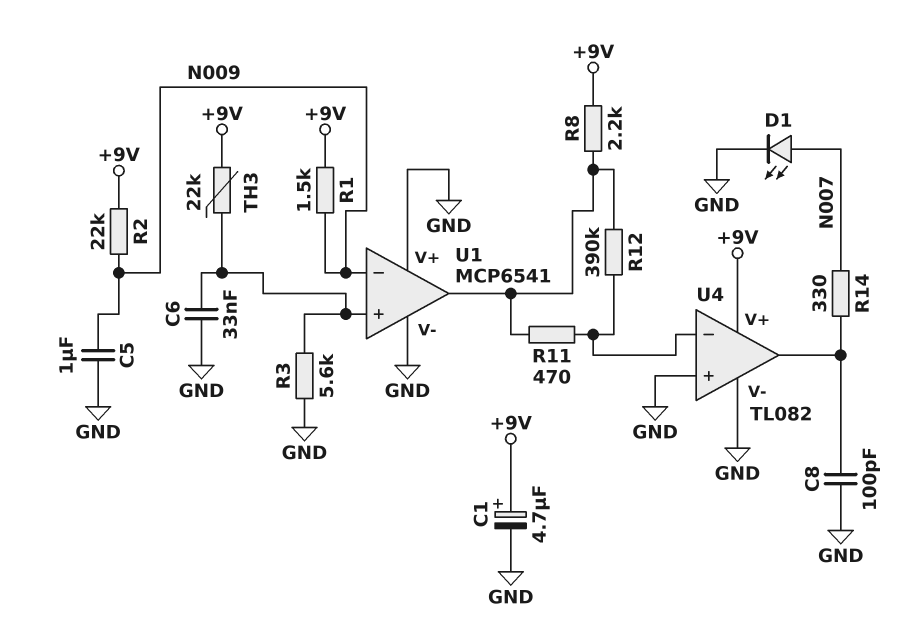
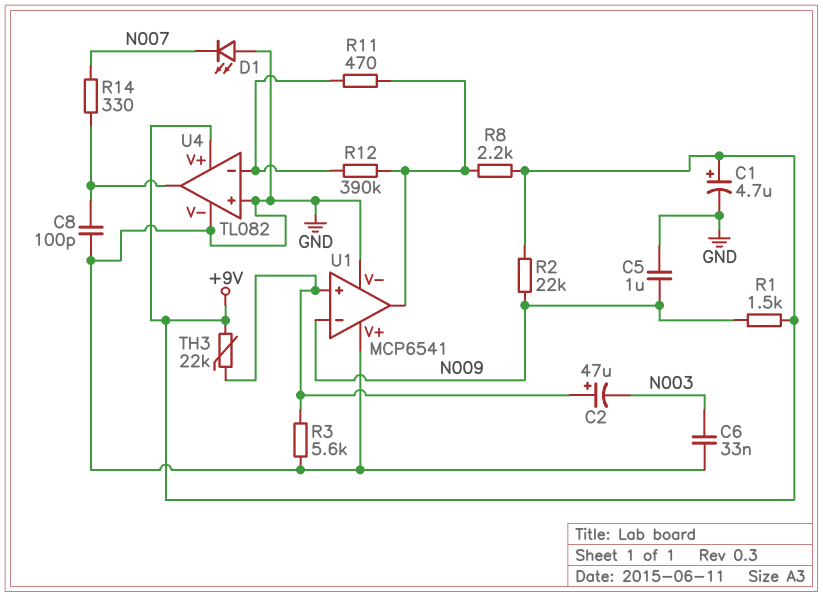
C2: none -> 47uF (plus U1/in+, minus N003)
C6: 33nF (GND, U1/in+) -> 33nF (GND, N003)
D1: LED (A N007, K GND) -> LED (A GND, K N007)

